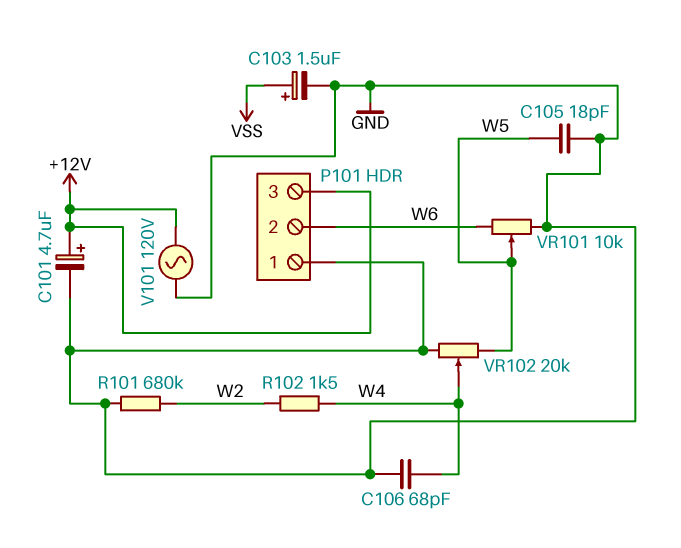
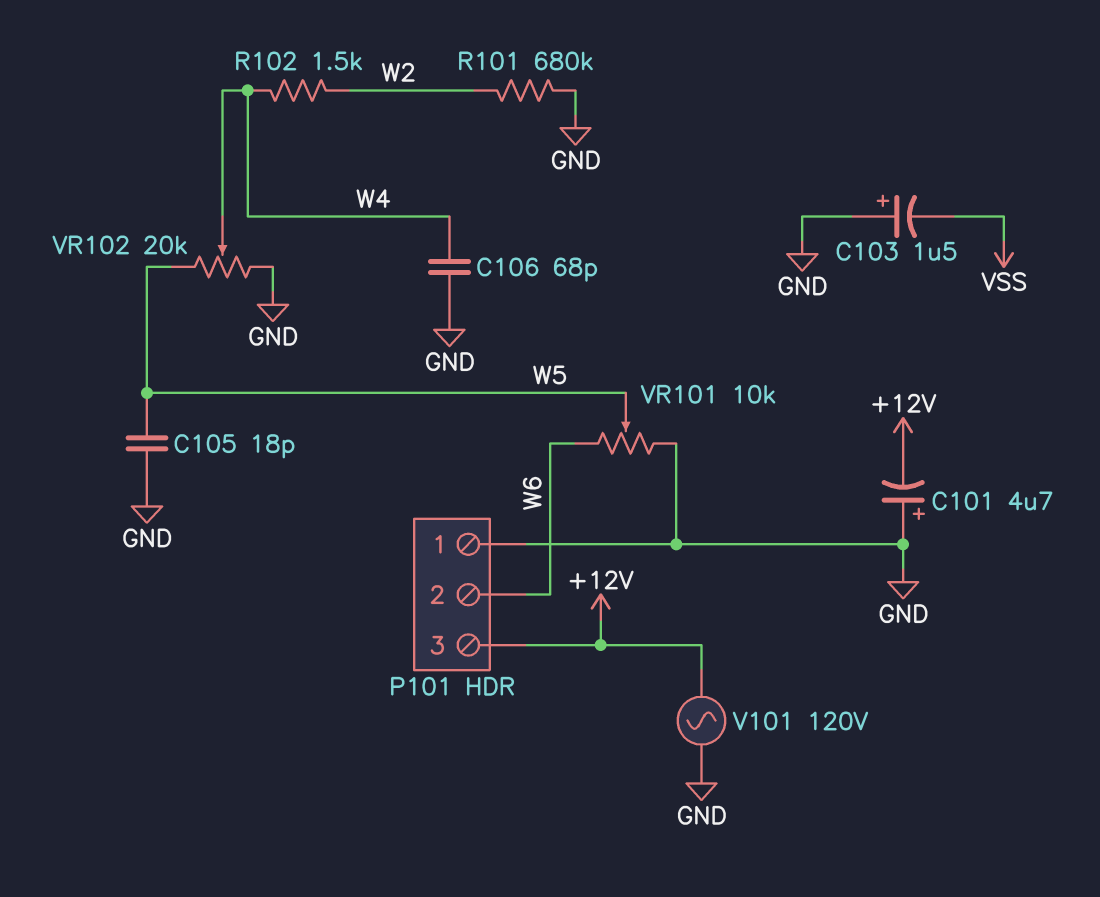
C101: 4.7uF (plus +12V, minus GND) -> 4.7uF (plus GND, minus +12V)
C103: 1.5uF (plus VSS, minus GND) -> 1.5uF (plus GND, minus VSS)

